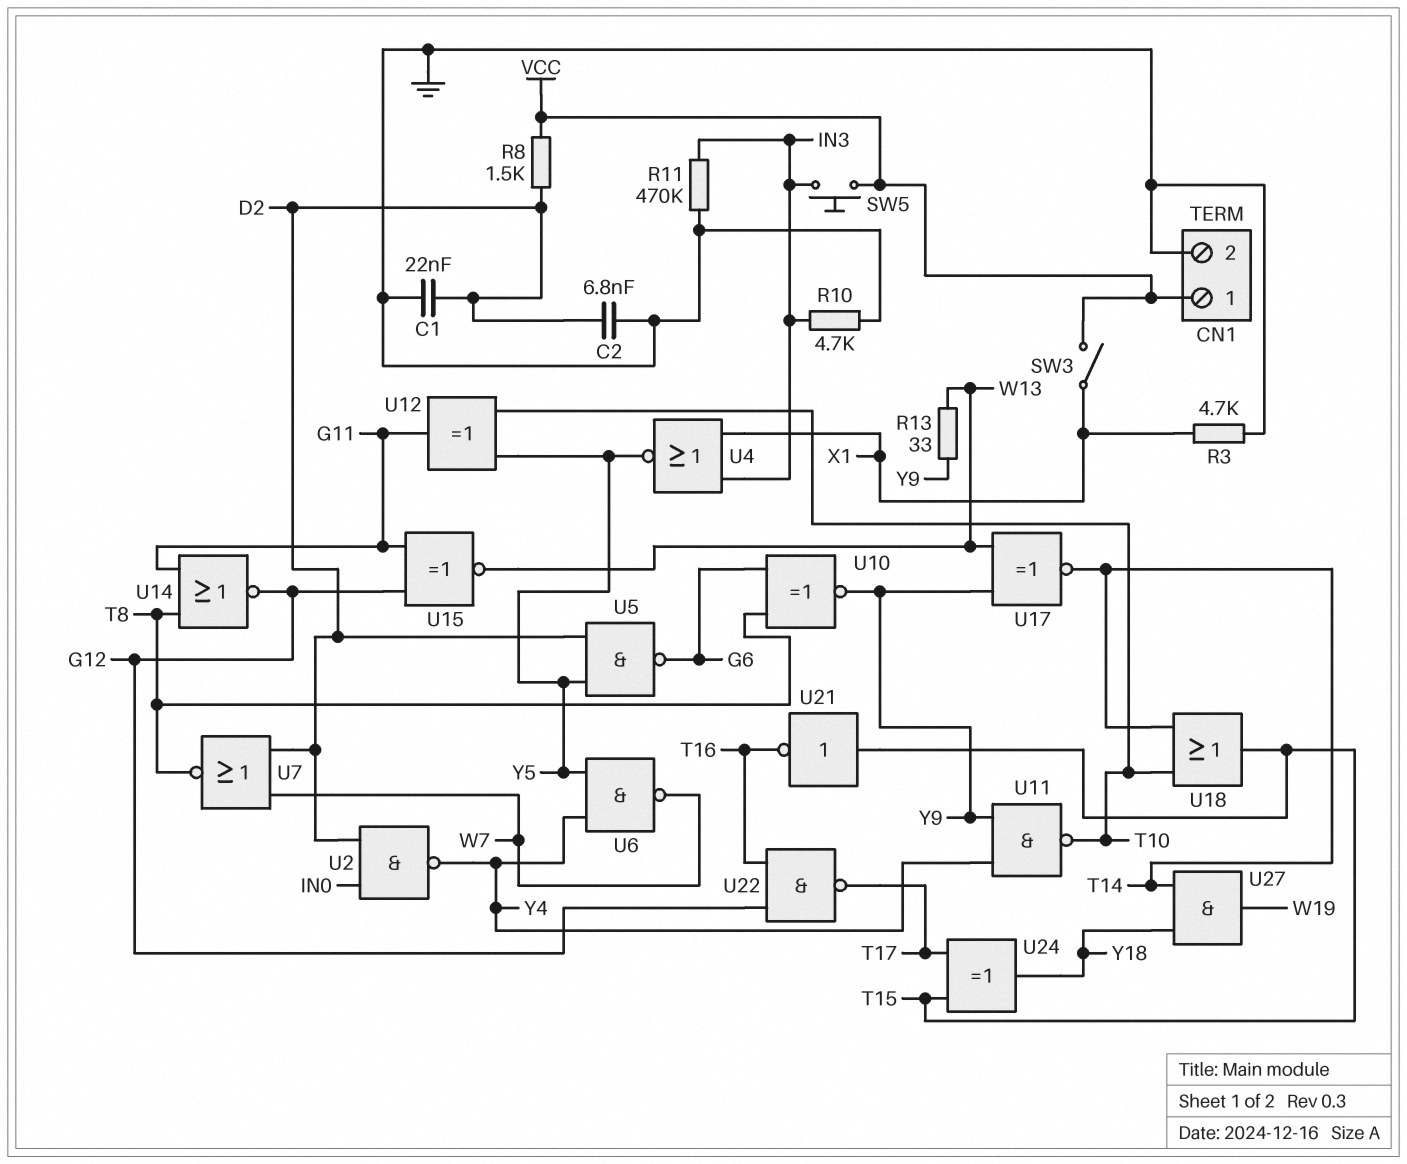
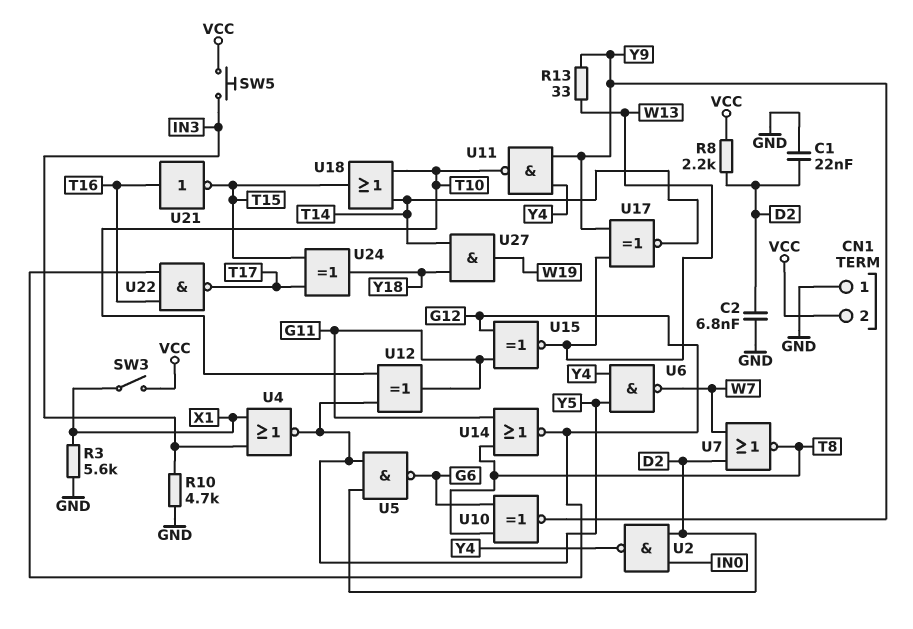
CN1 pin 1: VCC -> GND
CN1 pin 2: GND -> VCC
R3: 4.7k (GND, X1) -> 5.6k (GND, X1)
R8: 1.5k (D2, VCC) -> 2.2k (D2, VCC)
R11: 470k (GND, IN3) -> none
U21: NOT (in T15, out T16) -> NOT (in T16, out T15)

